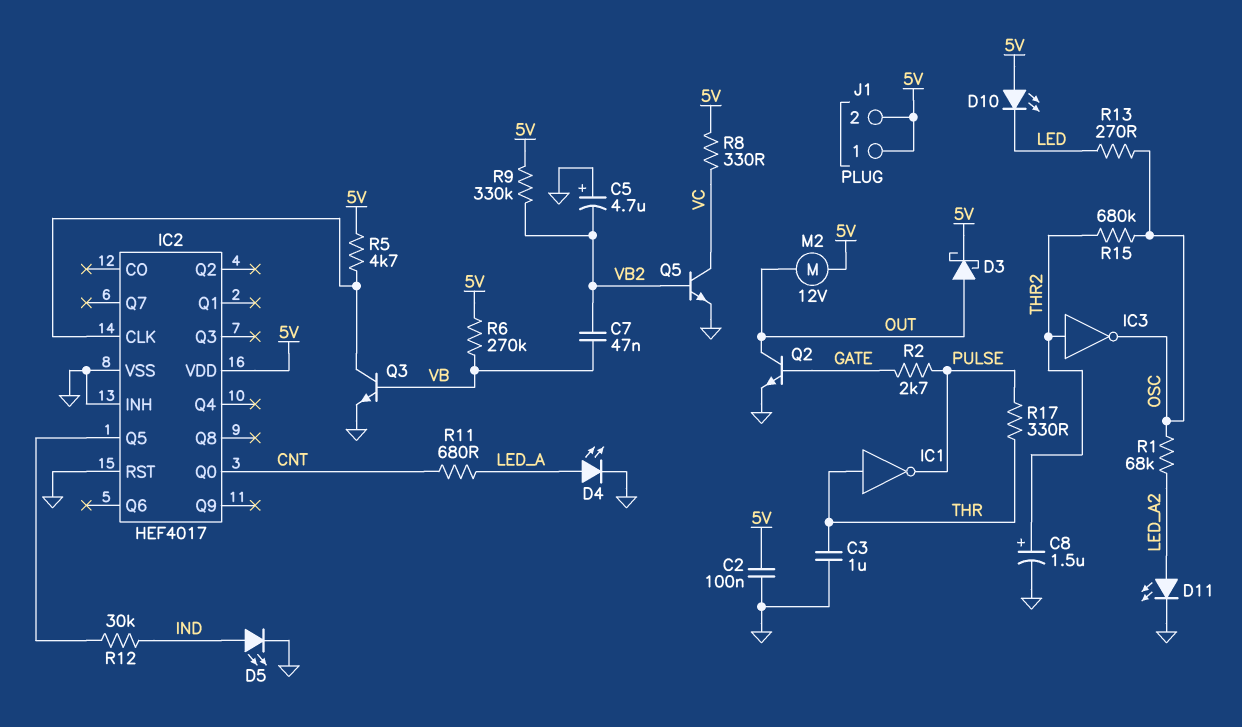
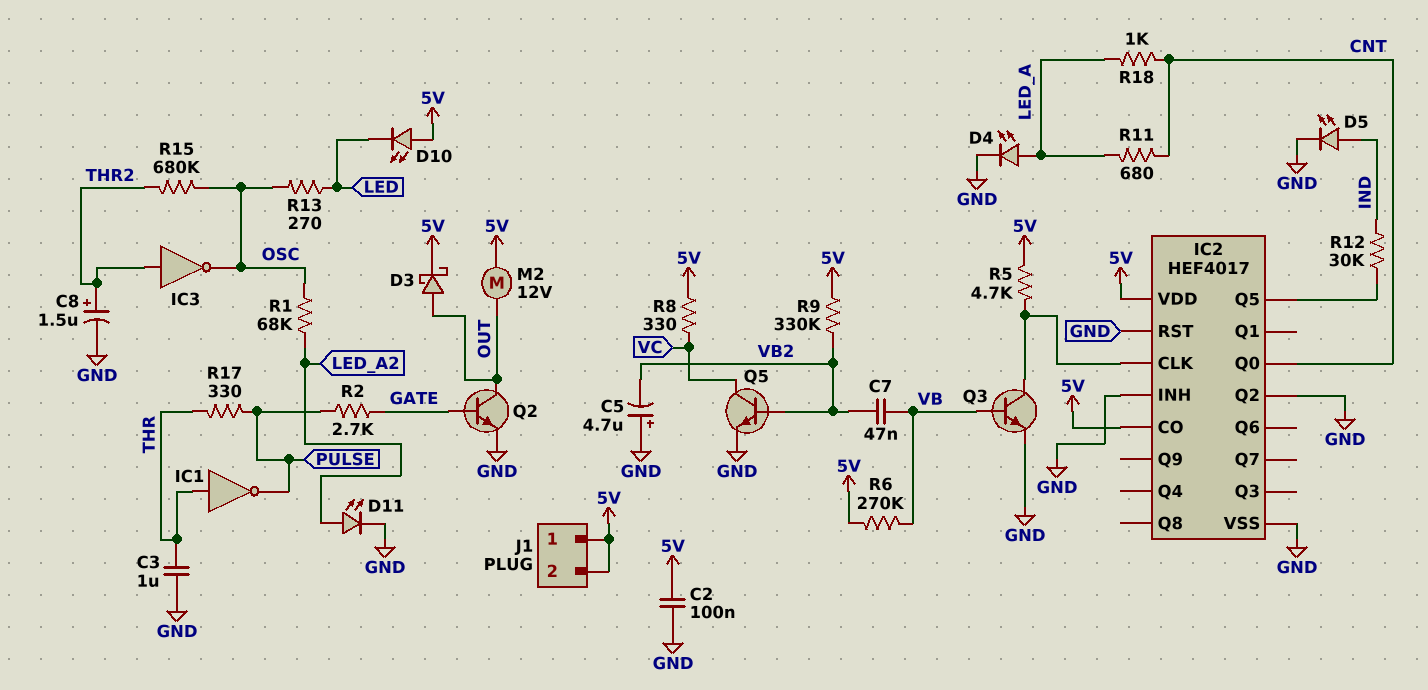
IC2 pin CO: none -> 5V
IC2 pin Q2: none -> GND
R18: none -> 1k (CNT, LED_A)

